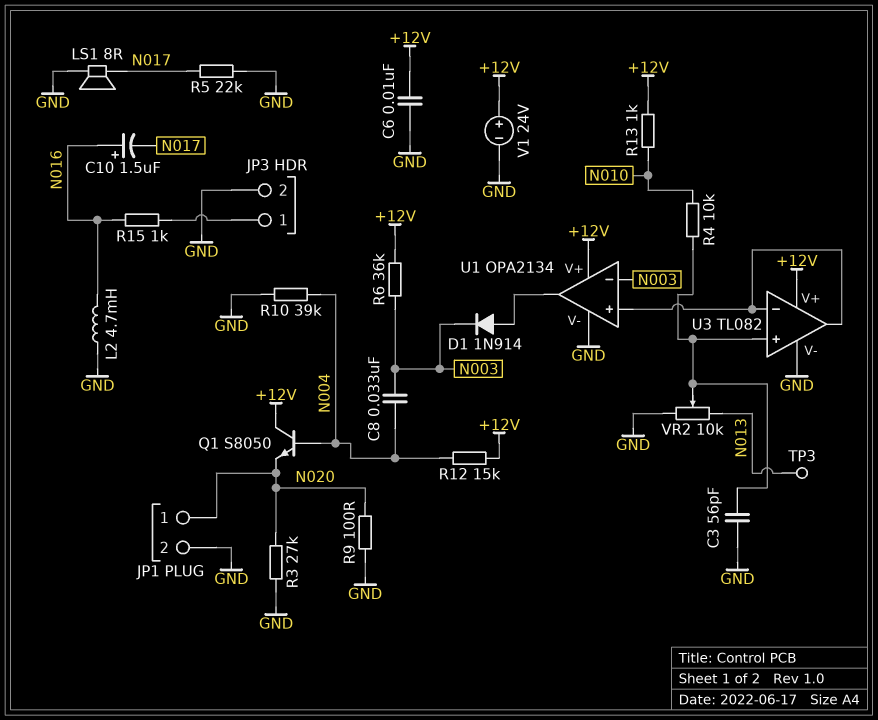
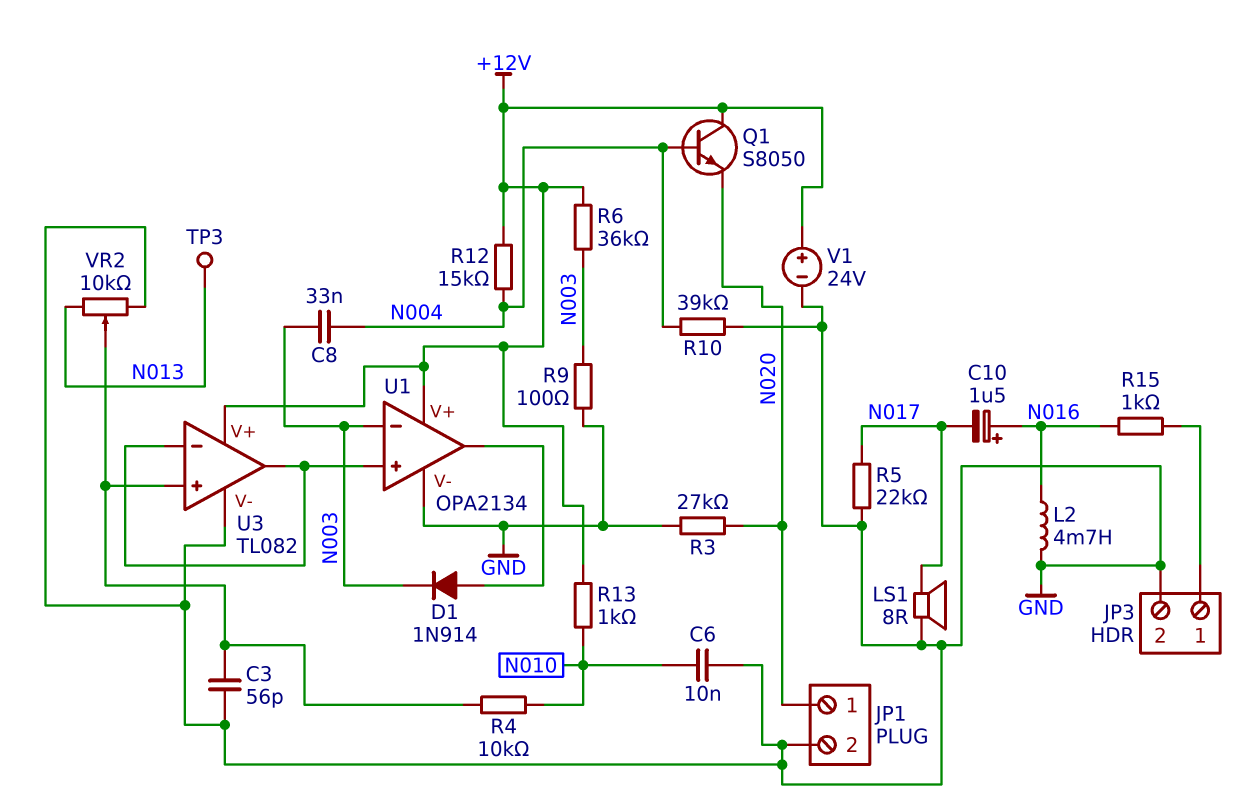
C6: 10nF (+12V, GND) -> 10nF (GND, N010)
R9: 100 (GND, N020) -> 100 (GND, N003)

